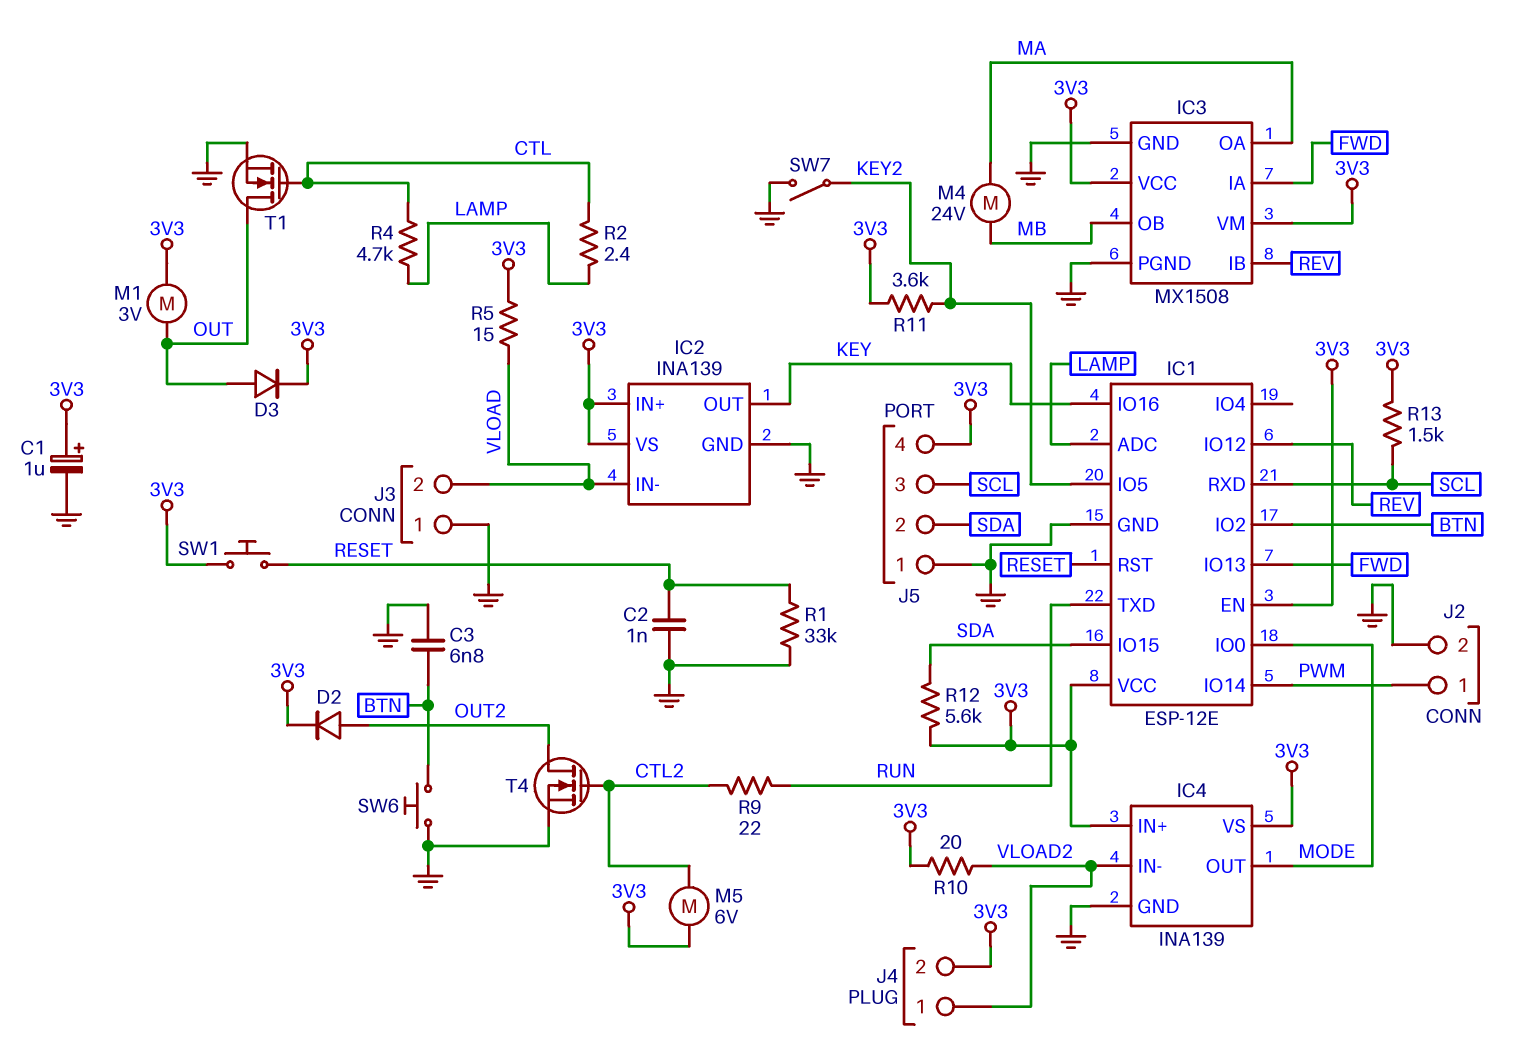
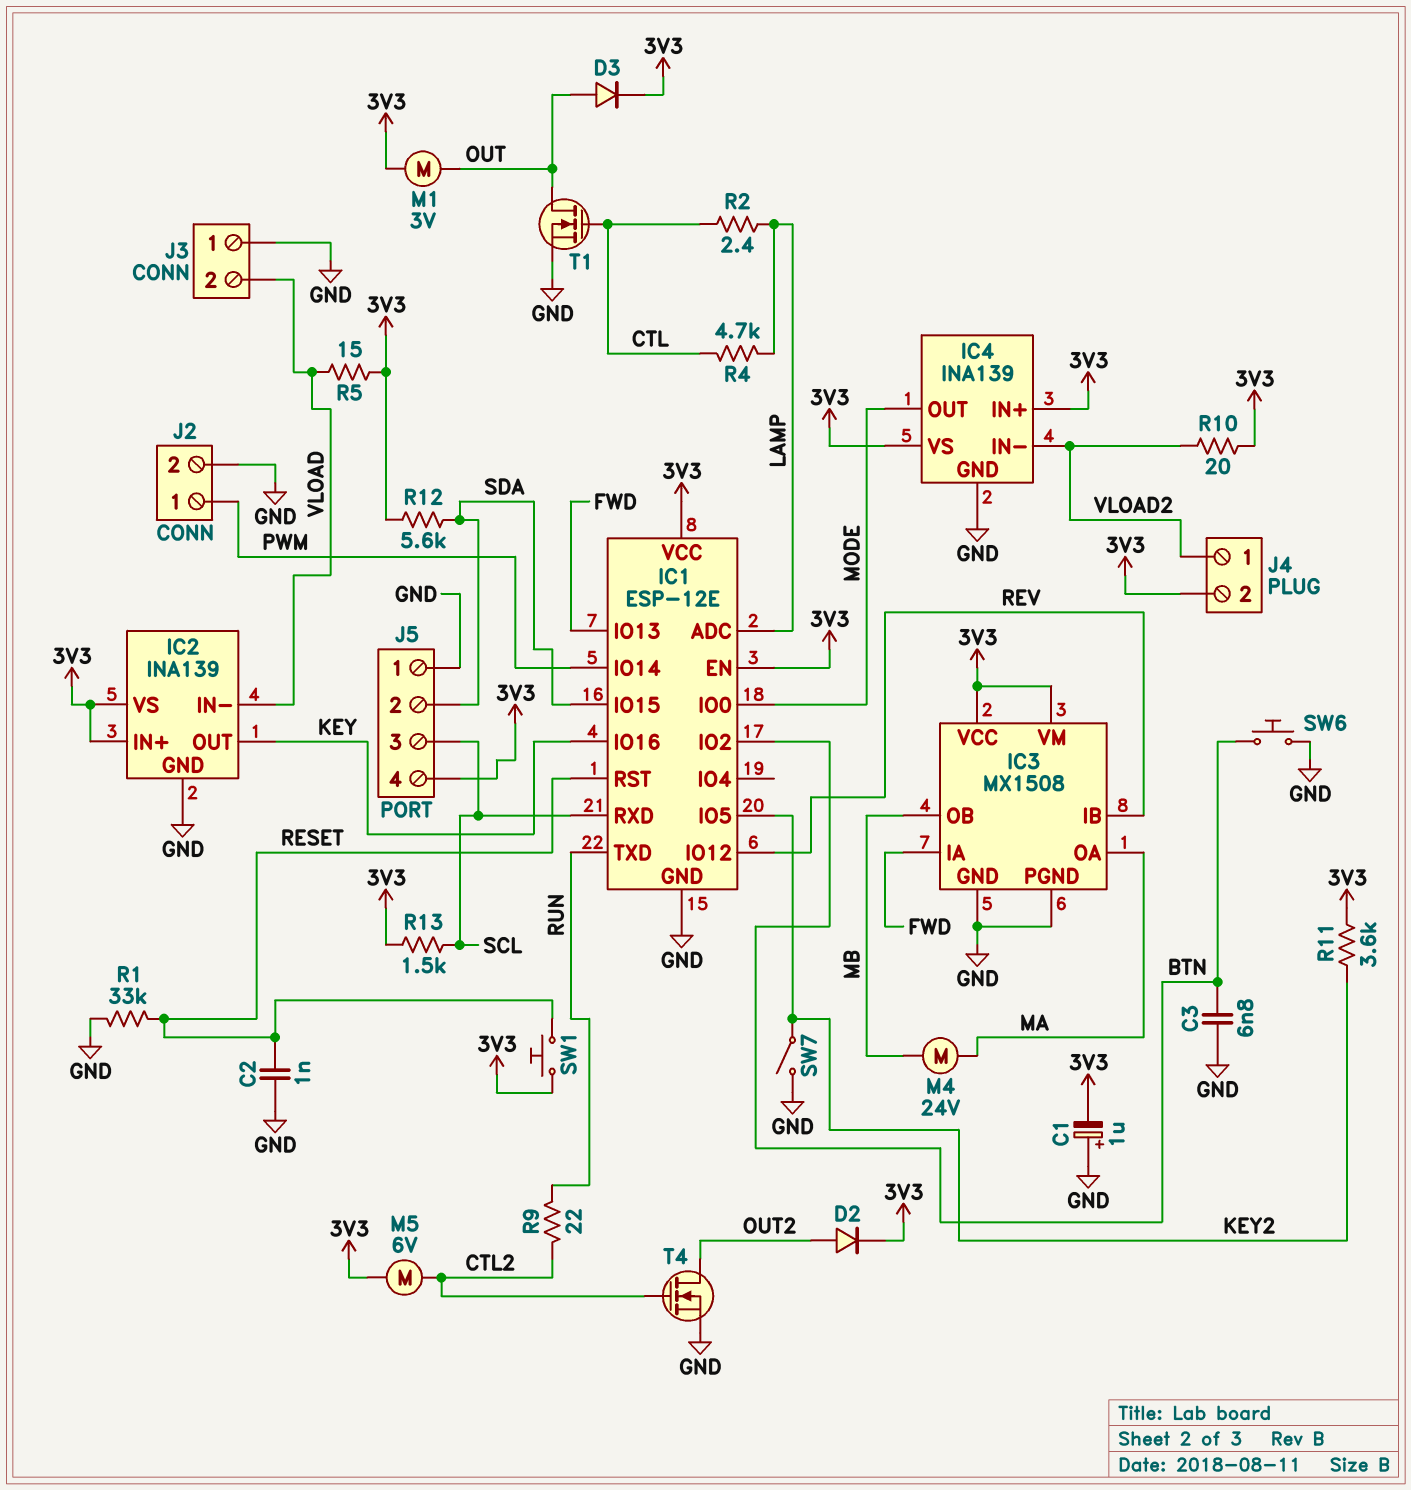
C1: 1uF (plus 3V3, minus GND) -> 1uF (plus GND, minus 3V3)

